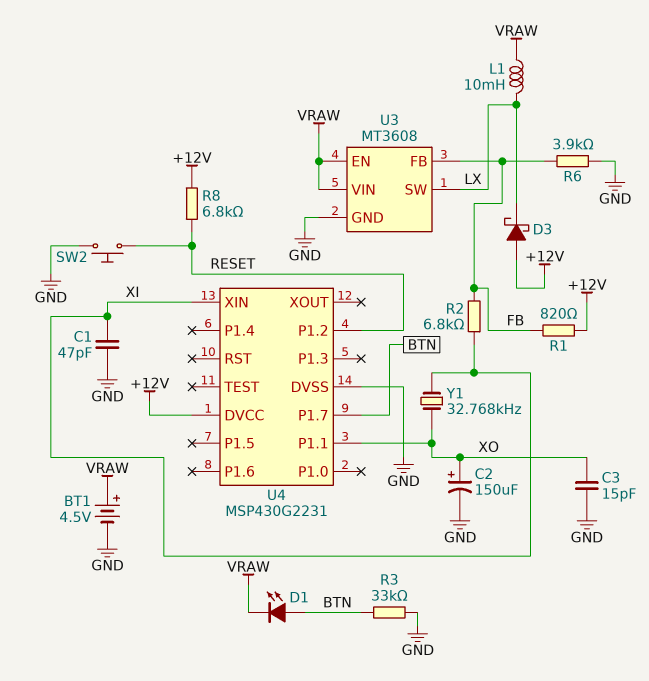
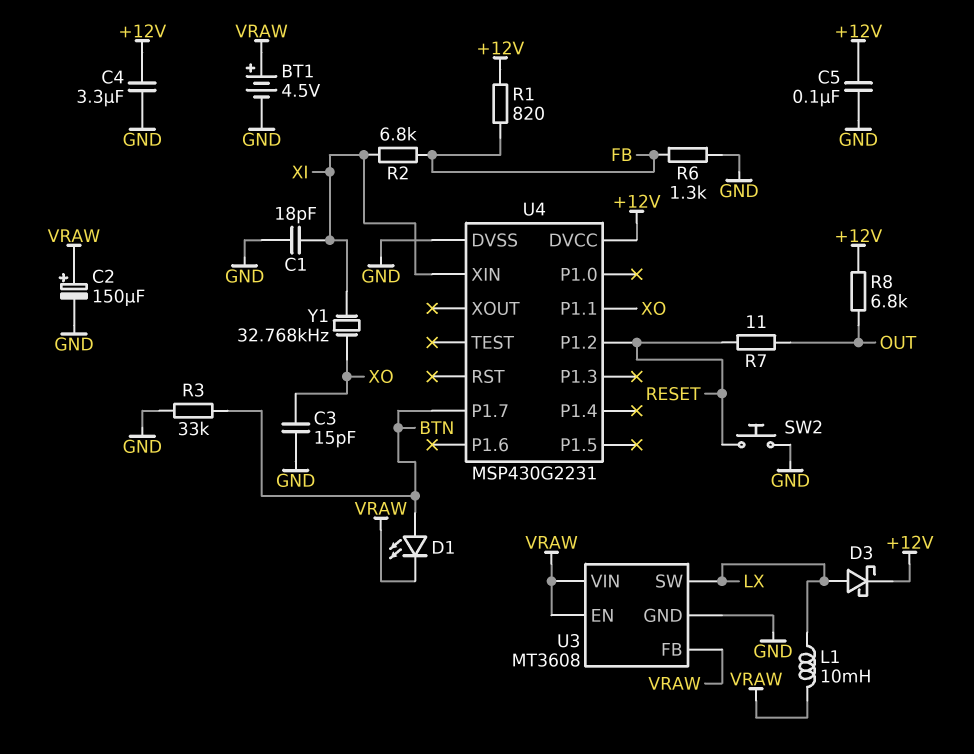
C1: 47pF (GND, XI) -> 18pF (GND, XI)
C2: 150uF (plus XO, minus GND) -> 150uF (plus VRAW, minus GND)
C4: none -> 3.3uF (+12V, GND)
C5: none -> 100nF (+12V, GND)
D3: schottky (A +12V, K LX) -> schottky (A LX, K +12V)
R6: 3.9k (FB, GND) -> 1.3k (FB, GND)
R7: none -> 11 (OUT, RESET)
R8: 6.8k (+12V, RESET) -> 6.8k (+12V, OUT)
U3 pin FB: FB -> VRAW

